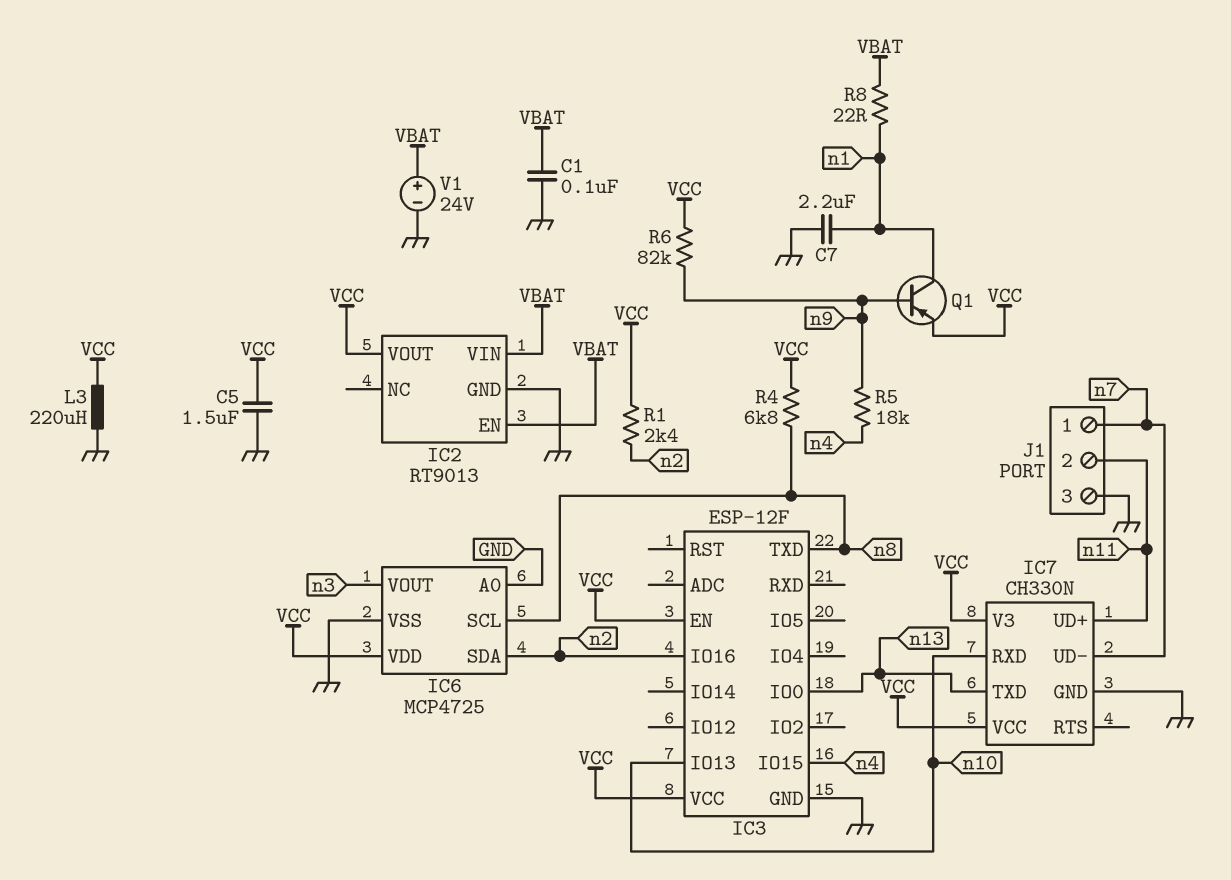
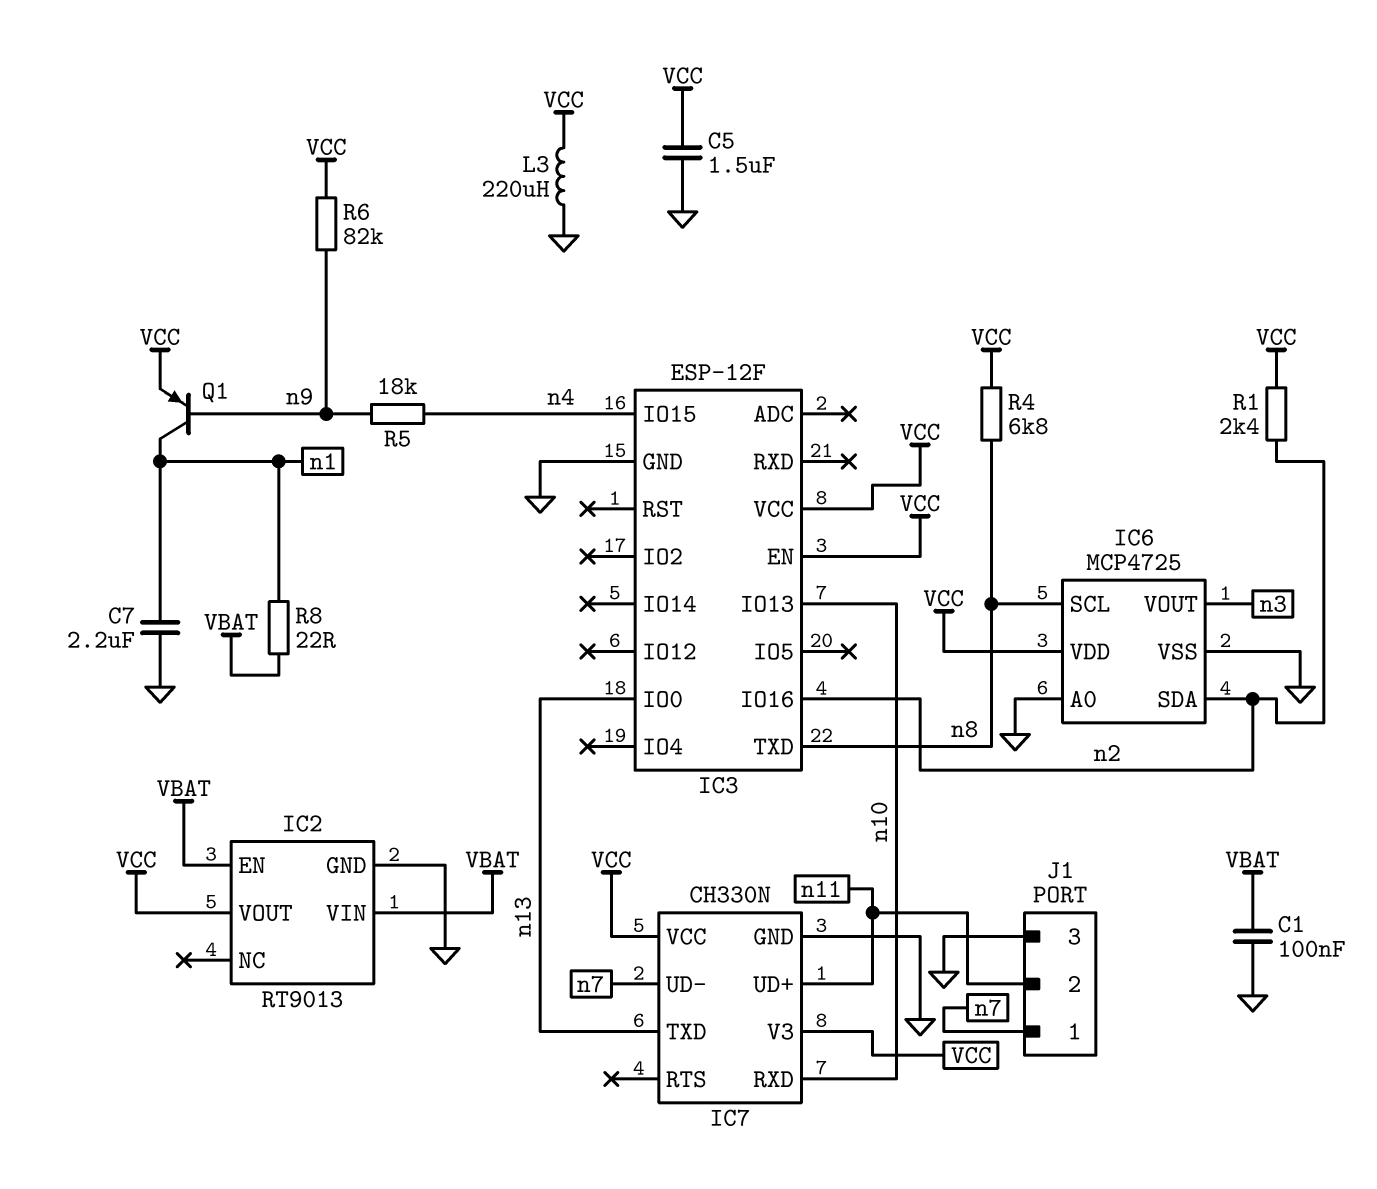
V1: 24V (plus VBAT, minus GND) -> none

